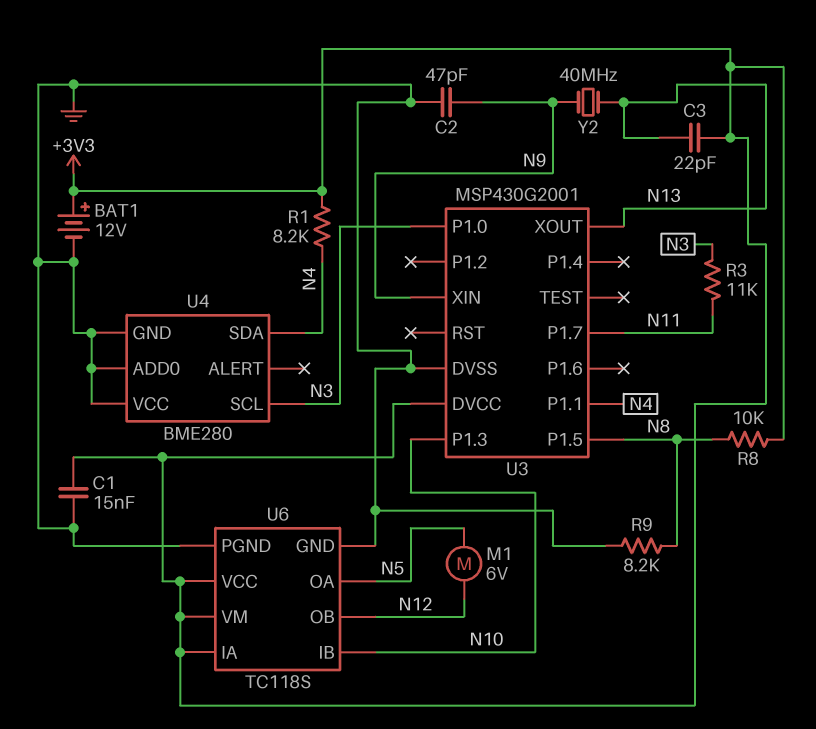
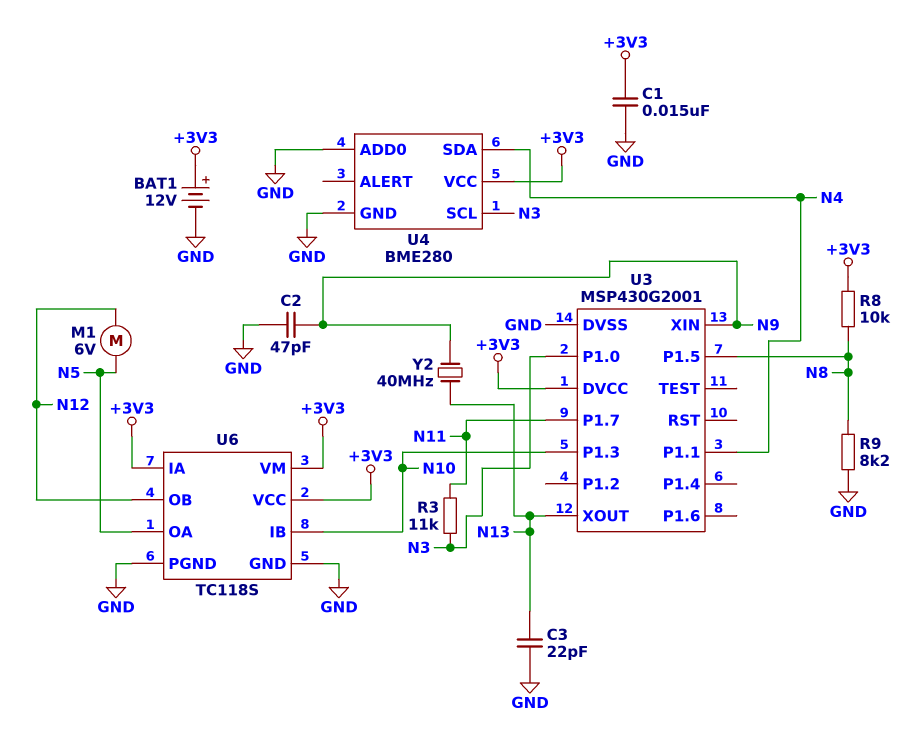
C3: 22pF (+3V3, N13) -> 22pF (GND, N13)
R1: 8.2k (+3V3, N4) -> none
U4 pin VCC: GND -> +3V3

